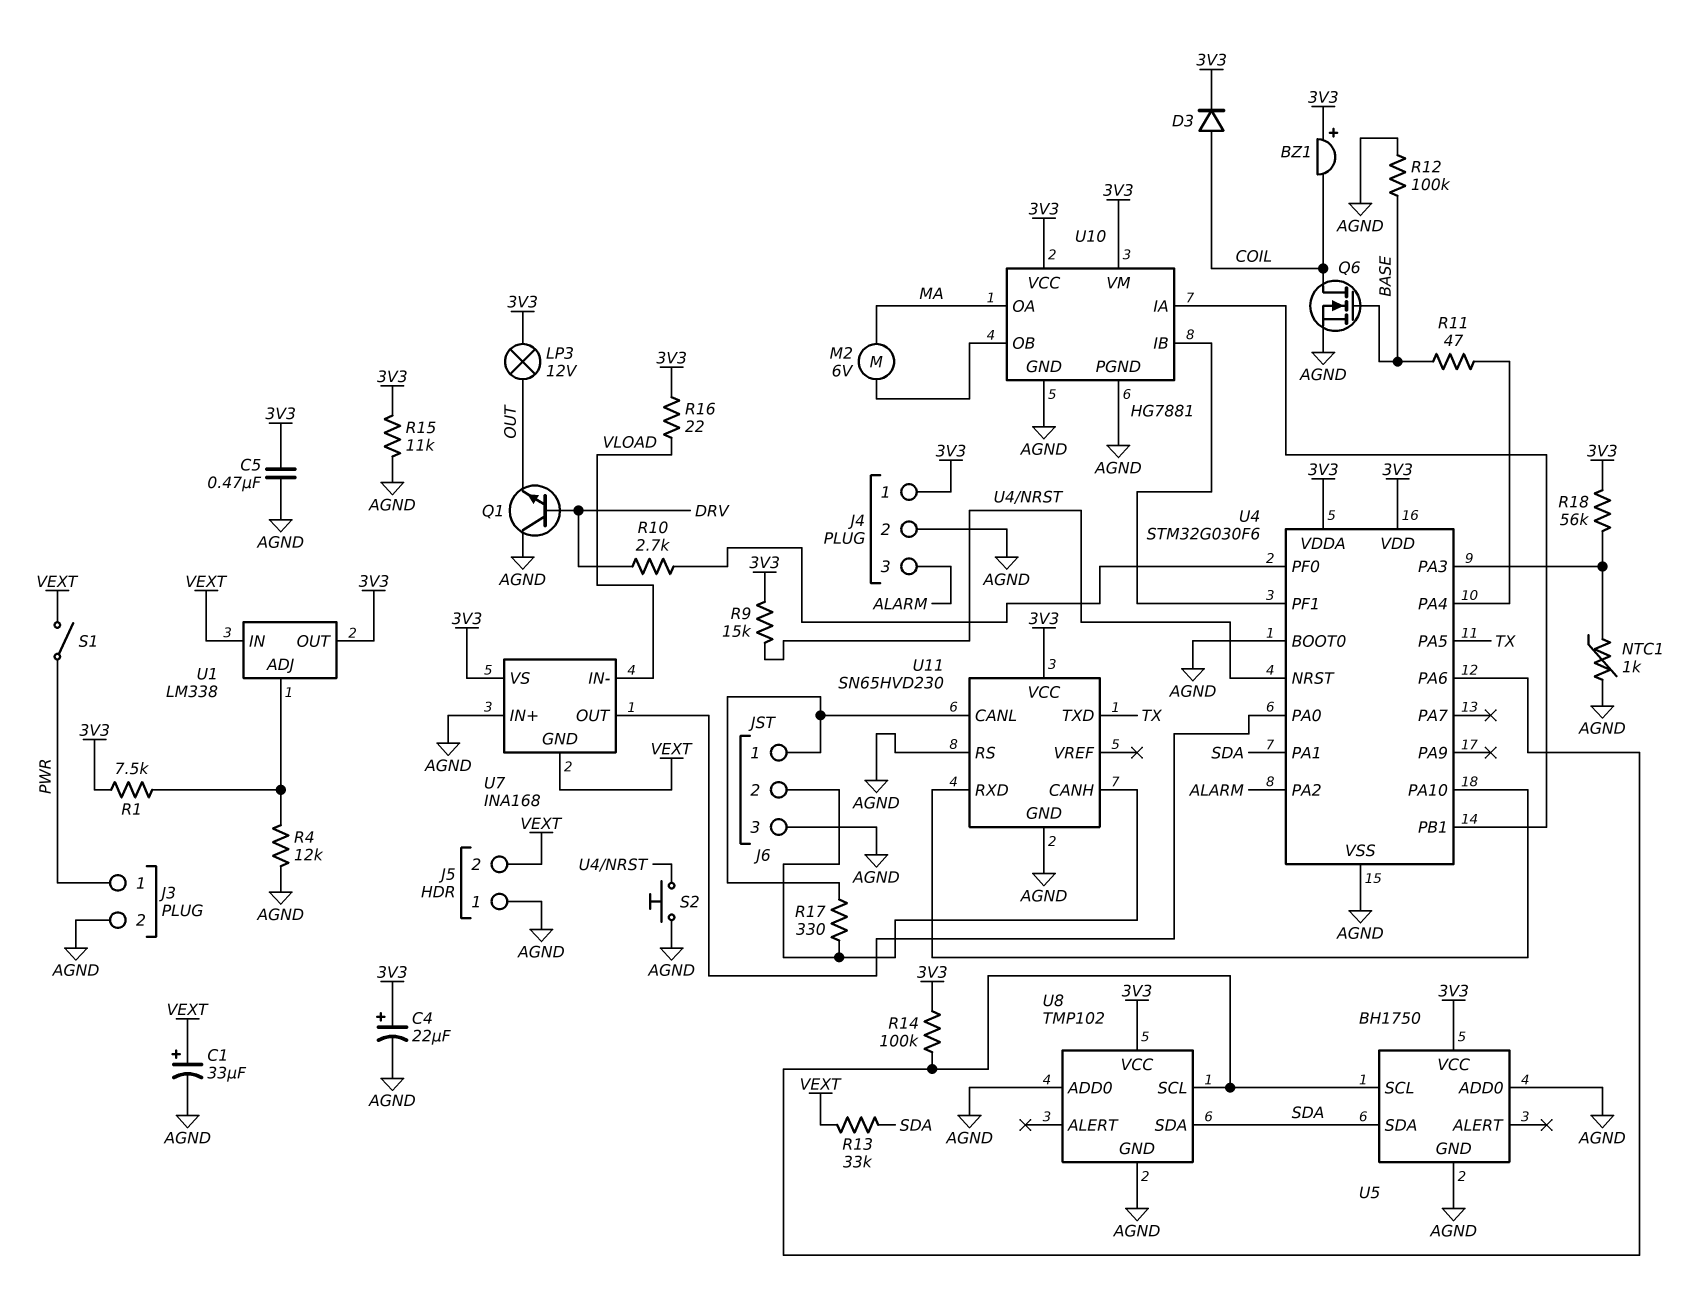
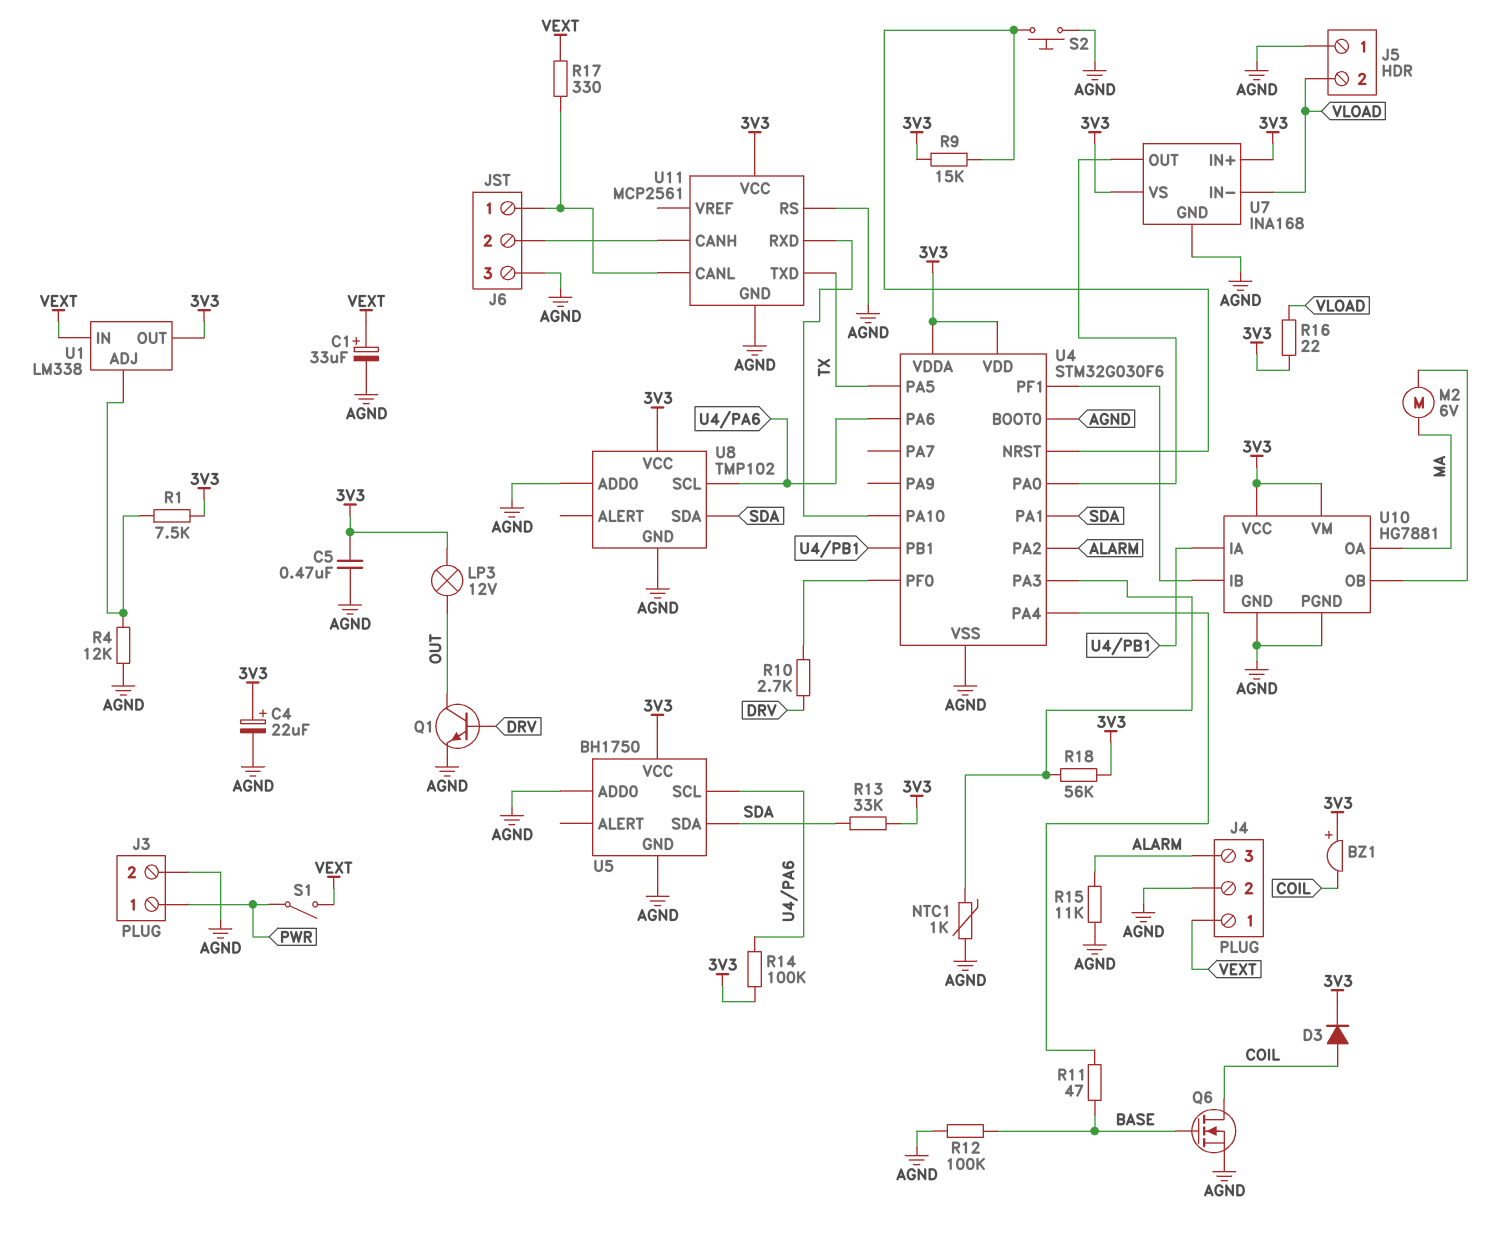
J4 pin 1: 3V3 -> VEXT
J5 pin 2: VEXT -> VLOAD
Q1: NPN (B DRV, C AGND, E OUT) -> NPN (B DRV, C OUT, E AGND)
R13: 33k (SDA, VEXT) -> 33k (3V3, SDA)
R15: 11k (3V3, AGND) -> 11k (AGND, ALARM)
R17: 330 (J6/1, J6/2) -> 330 (J6/1, VEXT)
U7 pin GND: VEXT -> AGND
U7 pin IN+: AGND -> 3V3
U11: SN65HVD230 -> MCP2561

